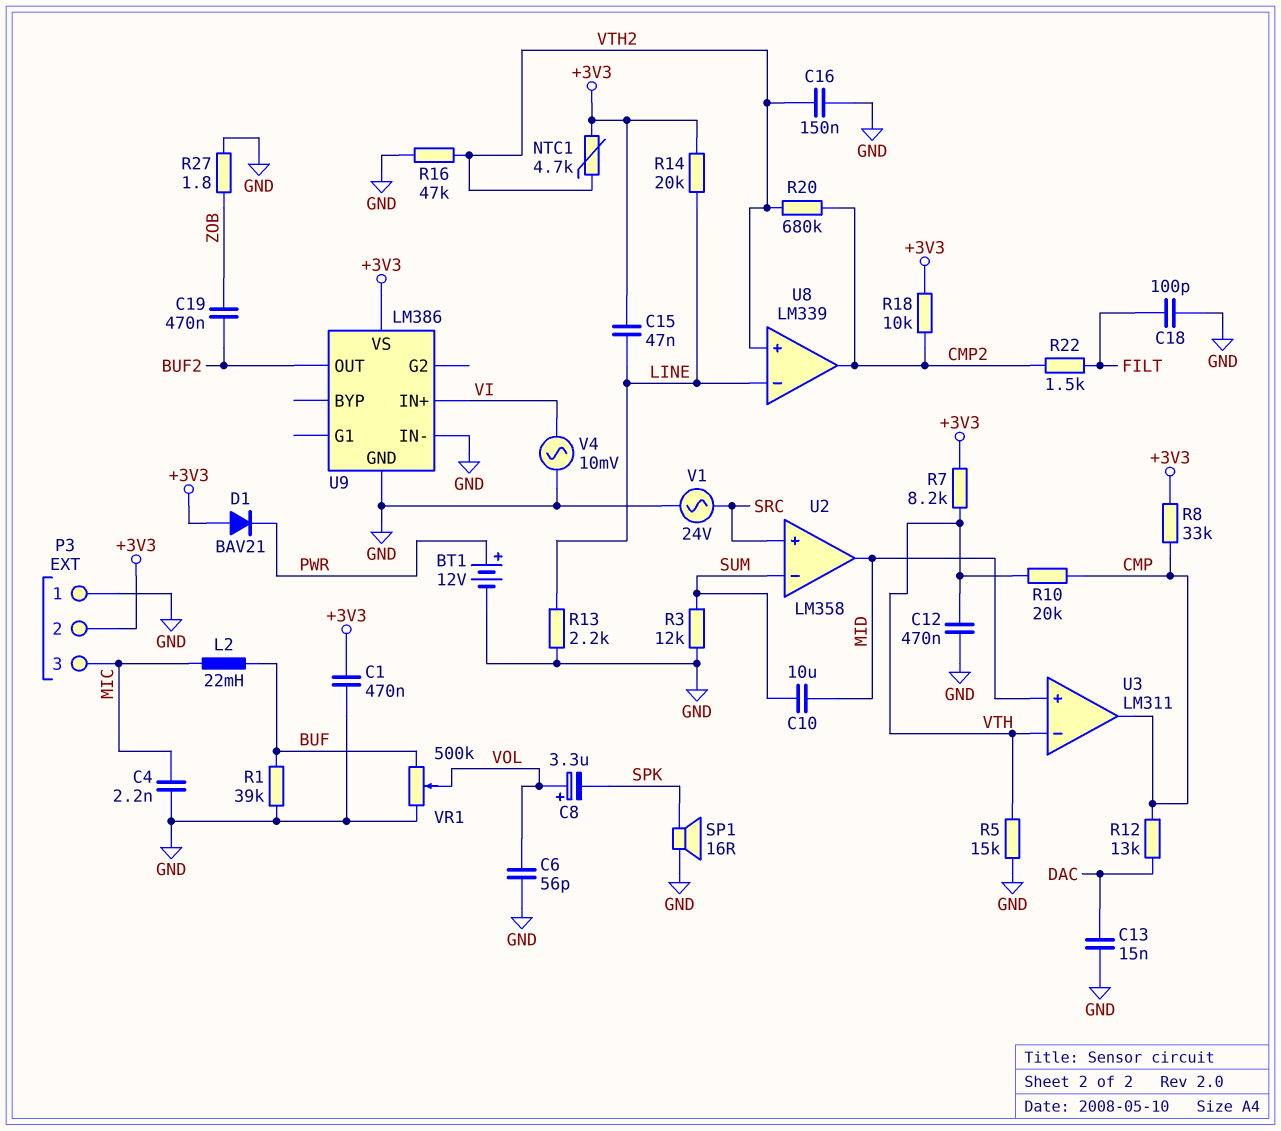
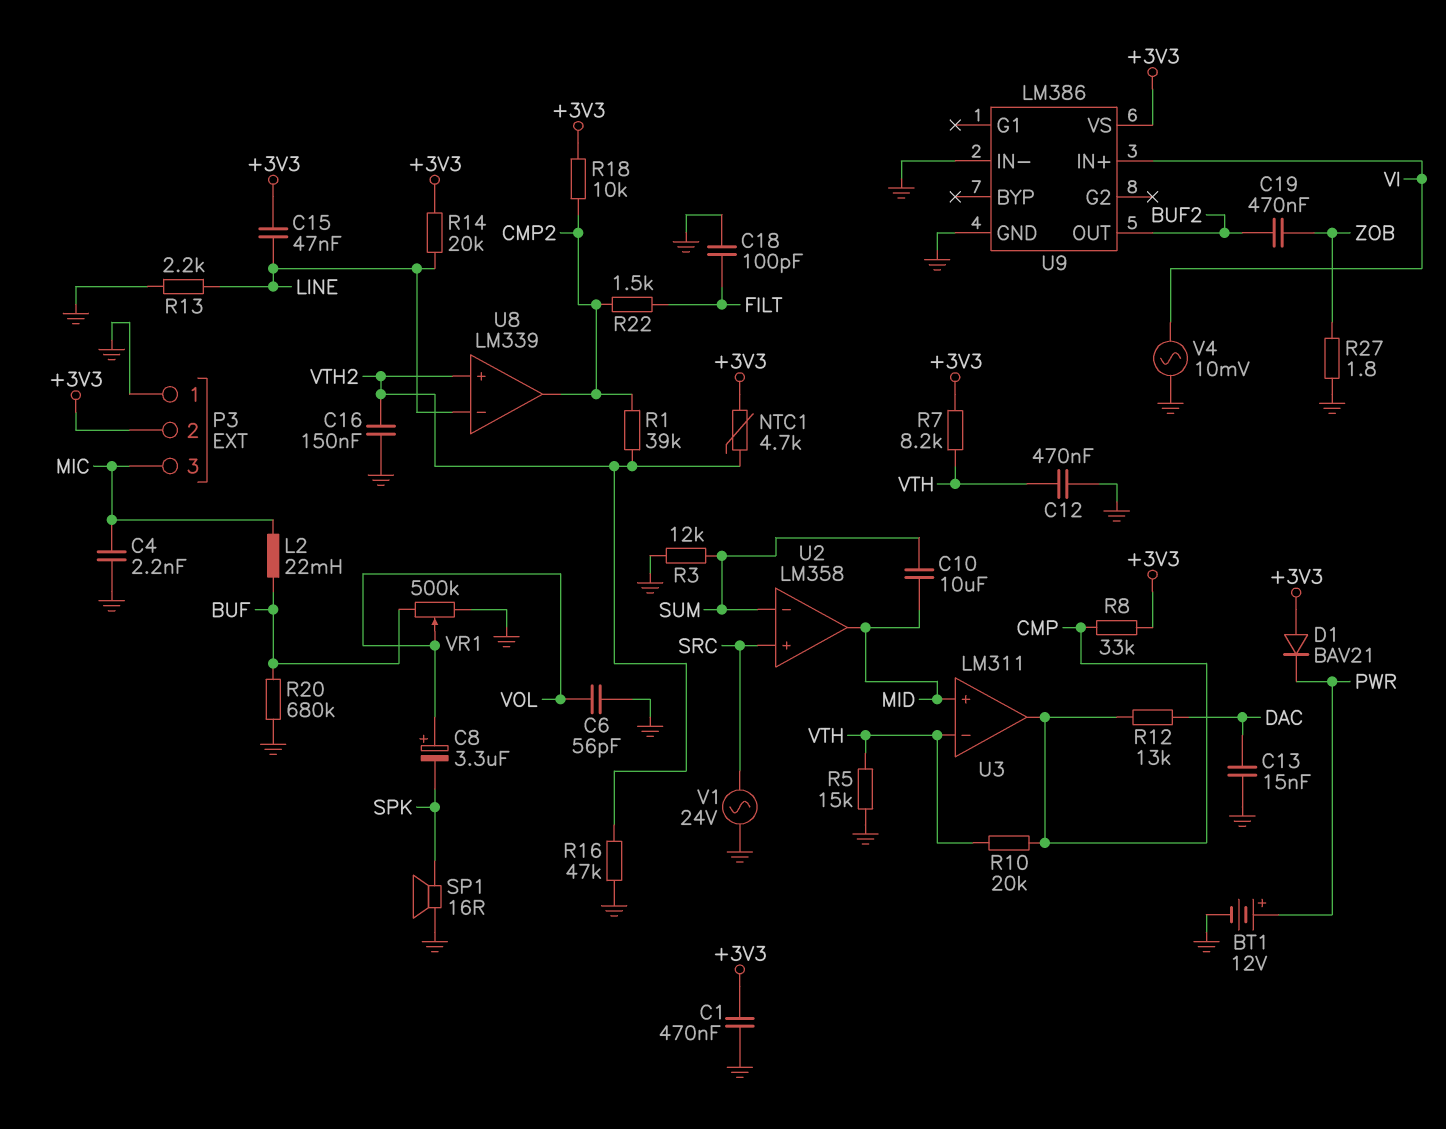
R1: 39k (BUF, GND) -> 39k (CMP2, VTH2)
R20: 680k (CMP2, VTH2) -> 680k (BUF, GND)

